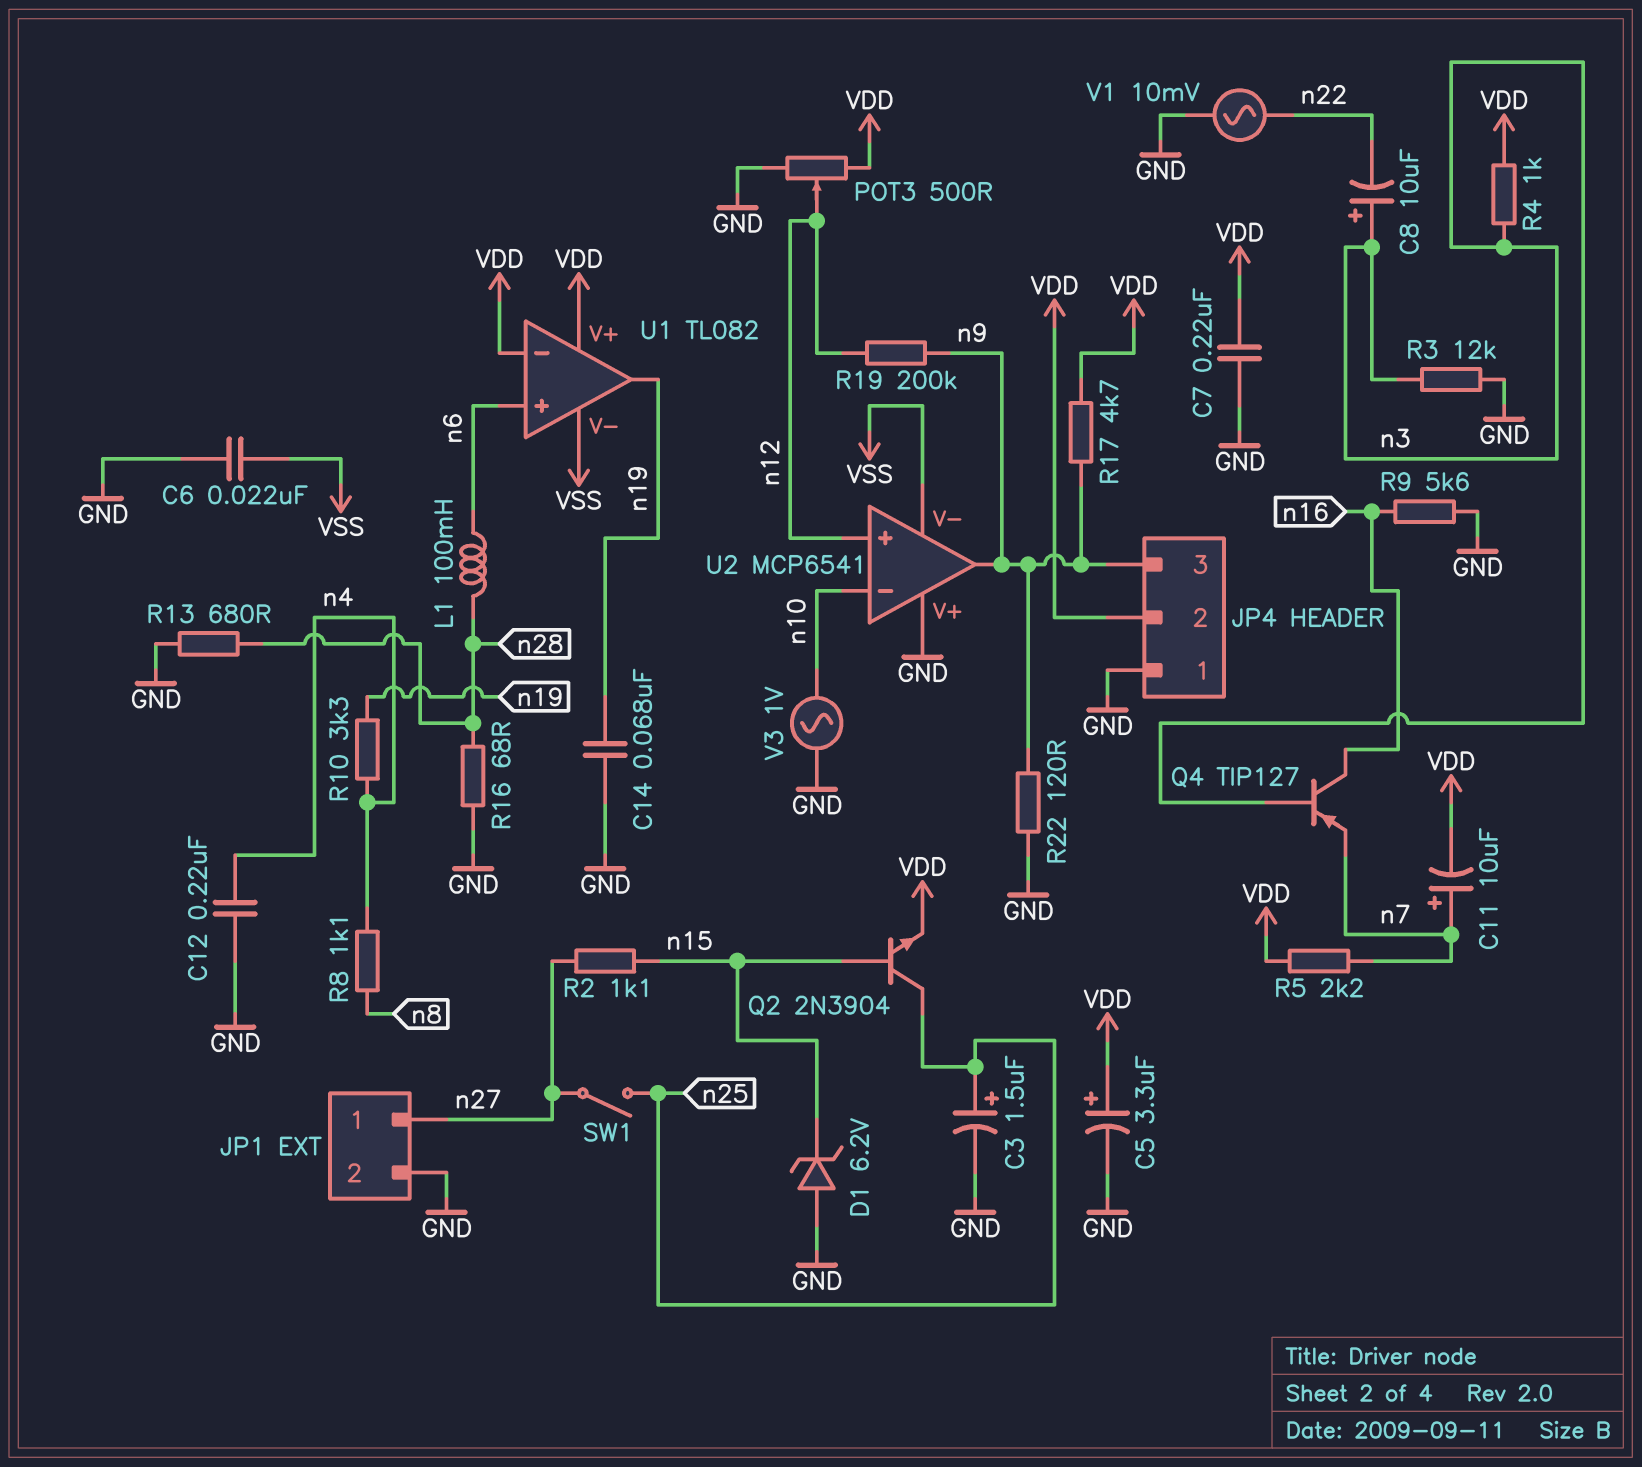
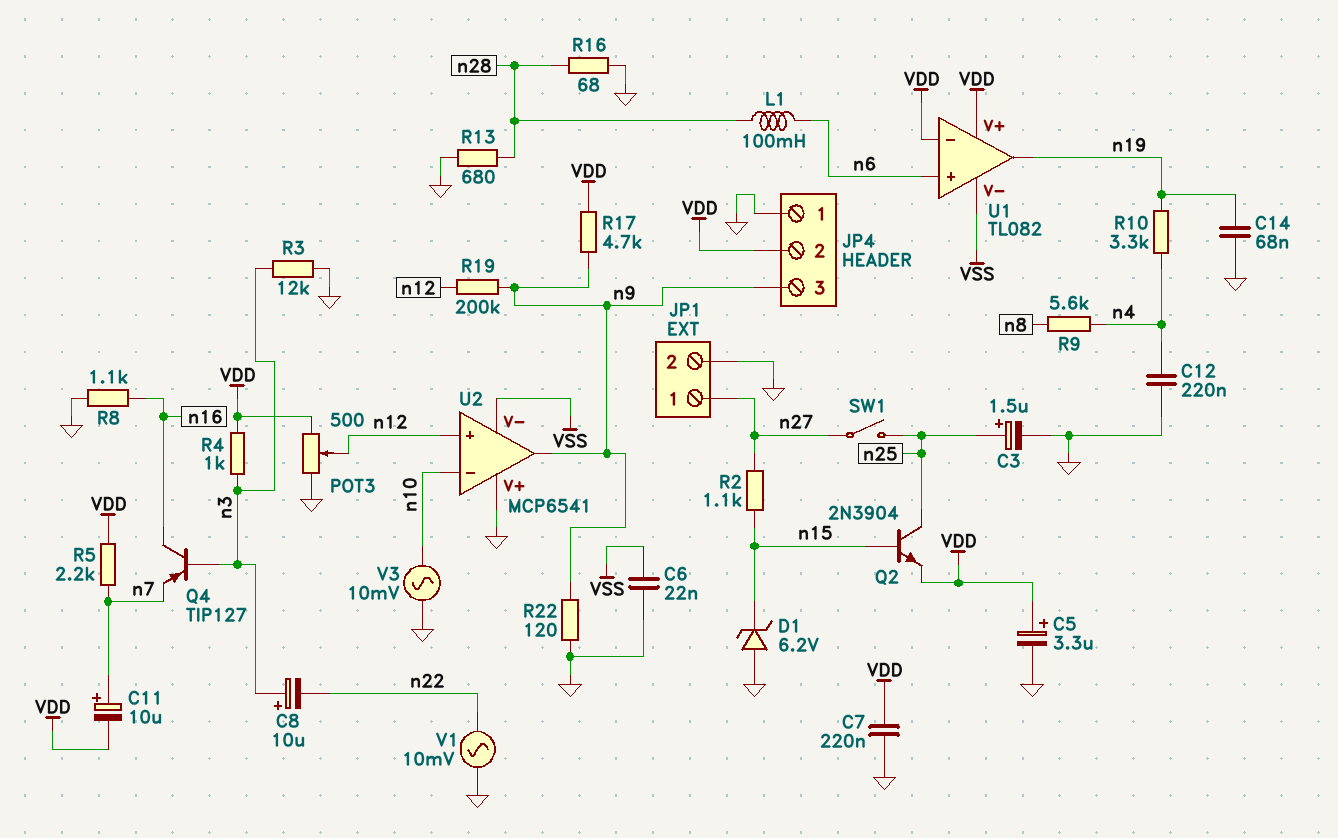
R8: 1.1k (n4, n8) -> 1.1k (GND, n16)
R9: 5.6k (GND, n16) -> 5.6k (n4, n8)
V3: AC 1V (GND, n10) -> AC 10mV (GND, n10)

